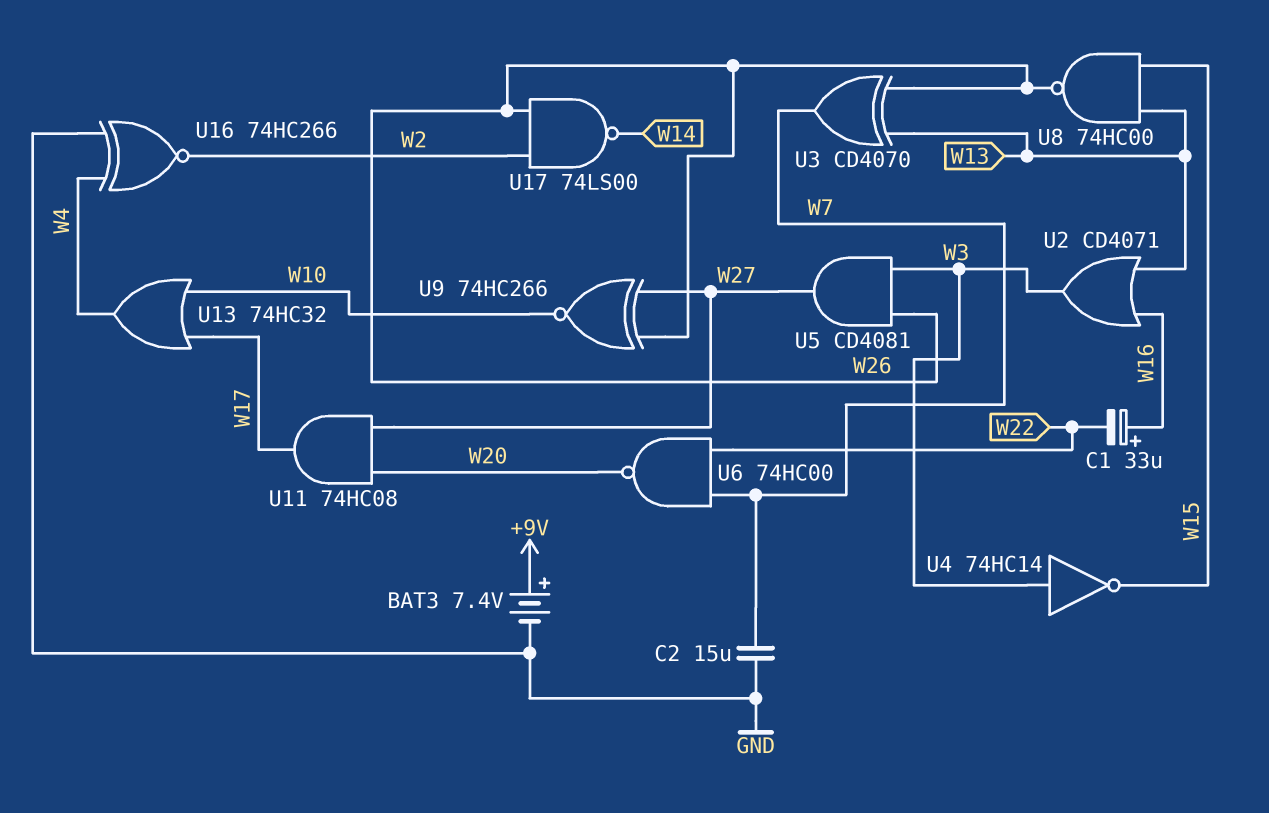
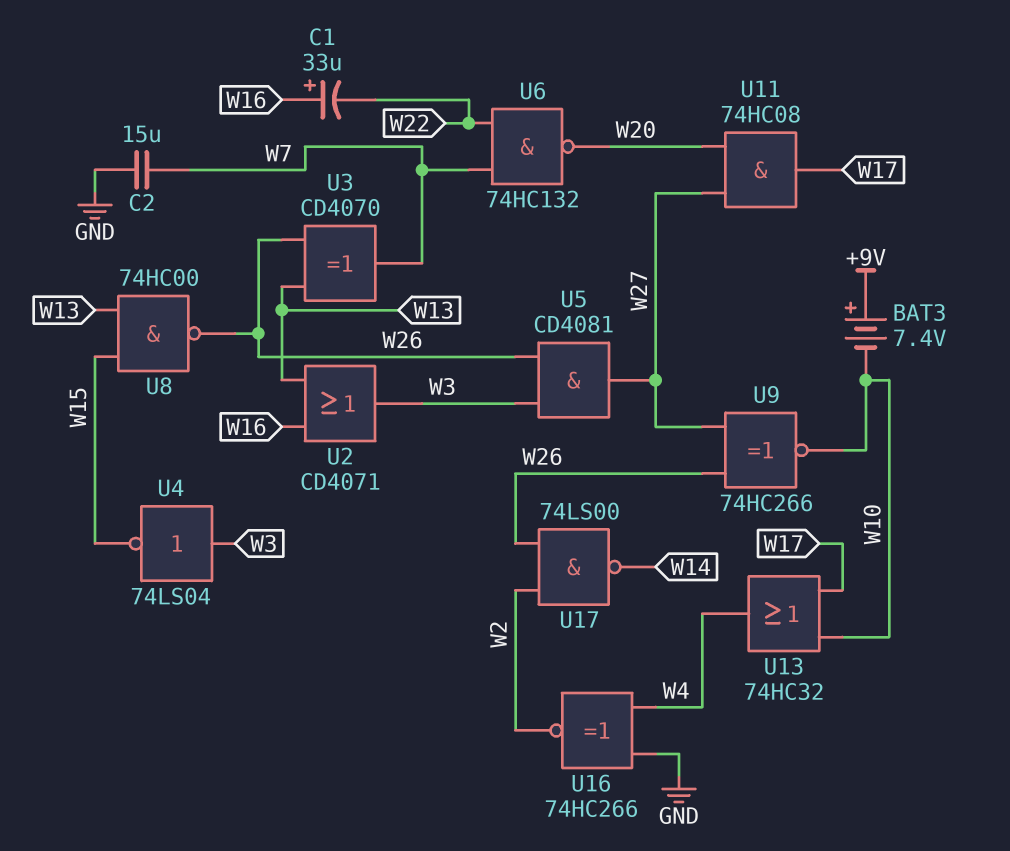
BAT3: 7.4V (plus +9V, minus GND) -> 7.4V (plus +9V, minus W10)
U4: NOT 74HC14 (in W3, out W15) -> NOT 74LS04 (in W3, out W15)
U6: NAND 74HC00 (in W7, in W22, out W20) -> NAND 74HC132 (in W7, in W22, out W20)

